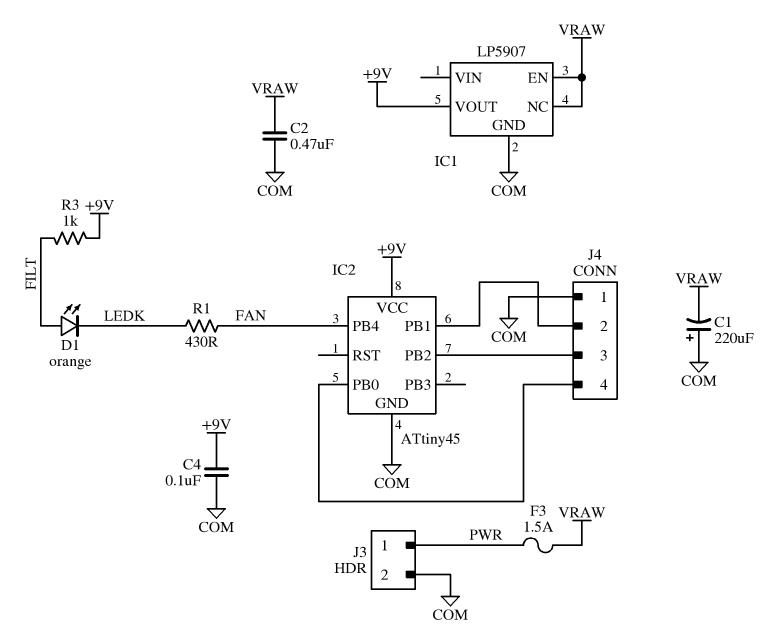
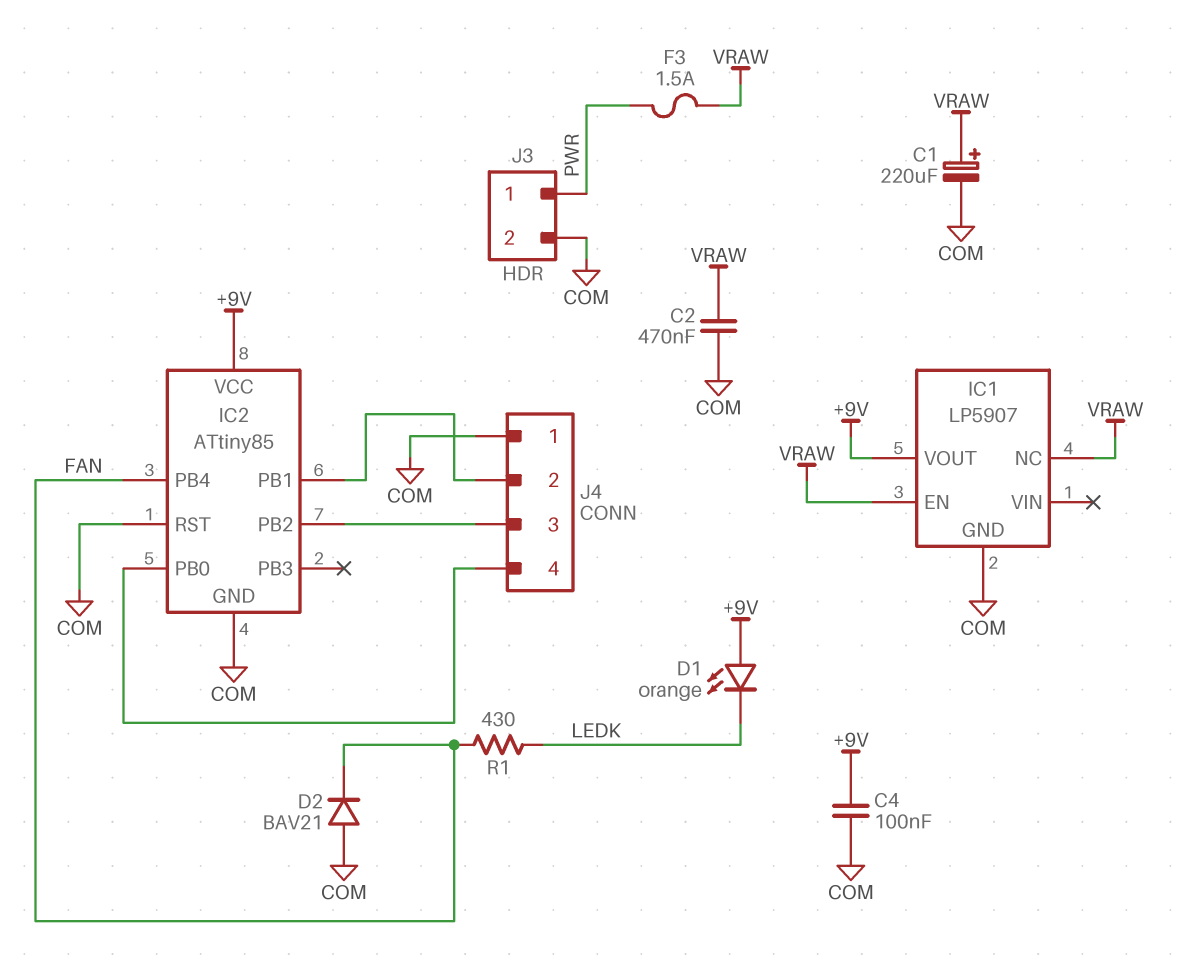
C1: 220uF (plus COM, minus VRAW) -> 220uF (plus VRAW, minus COM)
D1: LED orange (A FILT, K LEDK) -> LED orange (A +9V, K LEDK)
D2: none -> diode BAV21 (A COM, K FAN)
IC2: ATtiny45 -> ATtiny85
IC2 pin RST: none -> COM
R3: 1k (+9V, FILT) -> none

